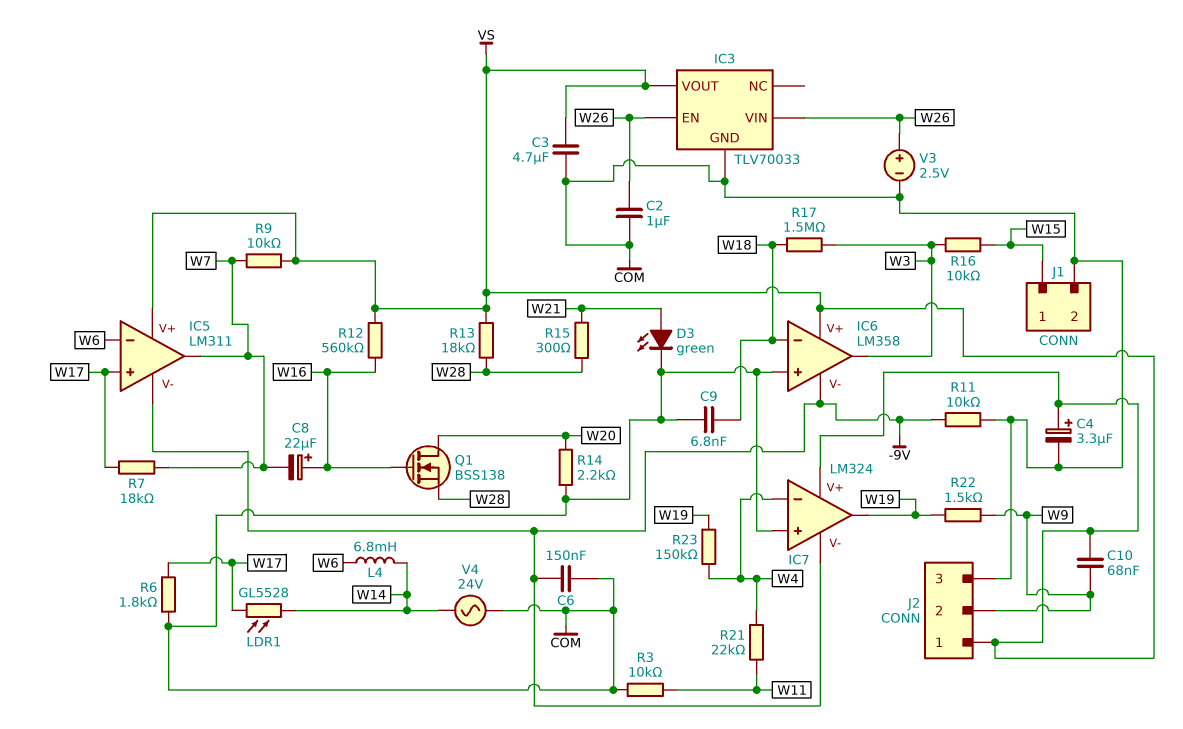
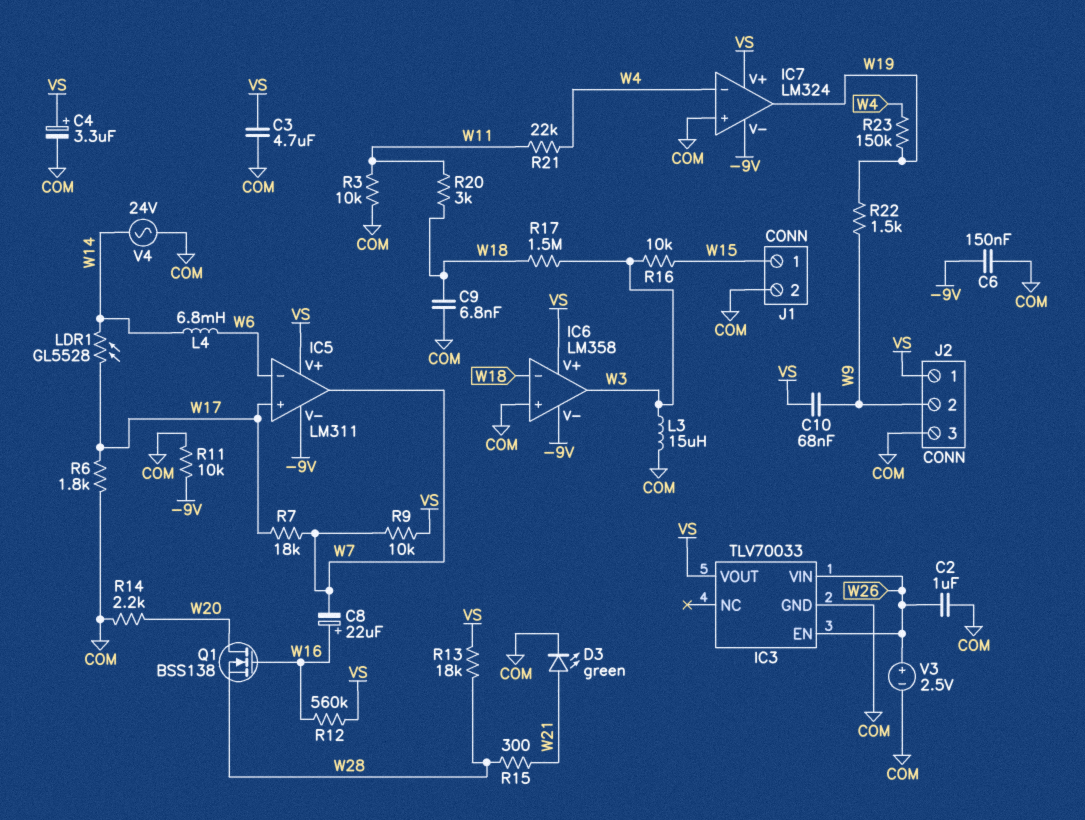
L3: none -> 15uH (COM, W3)
R20: none -> 3k (W11, W18)

